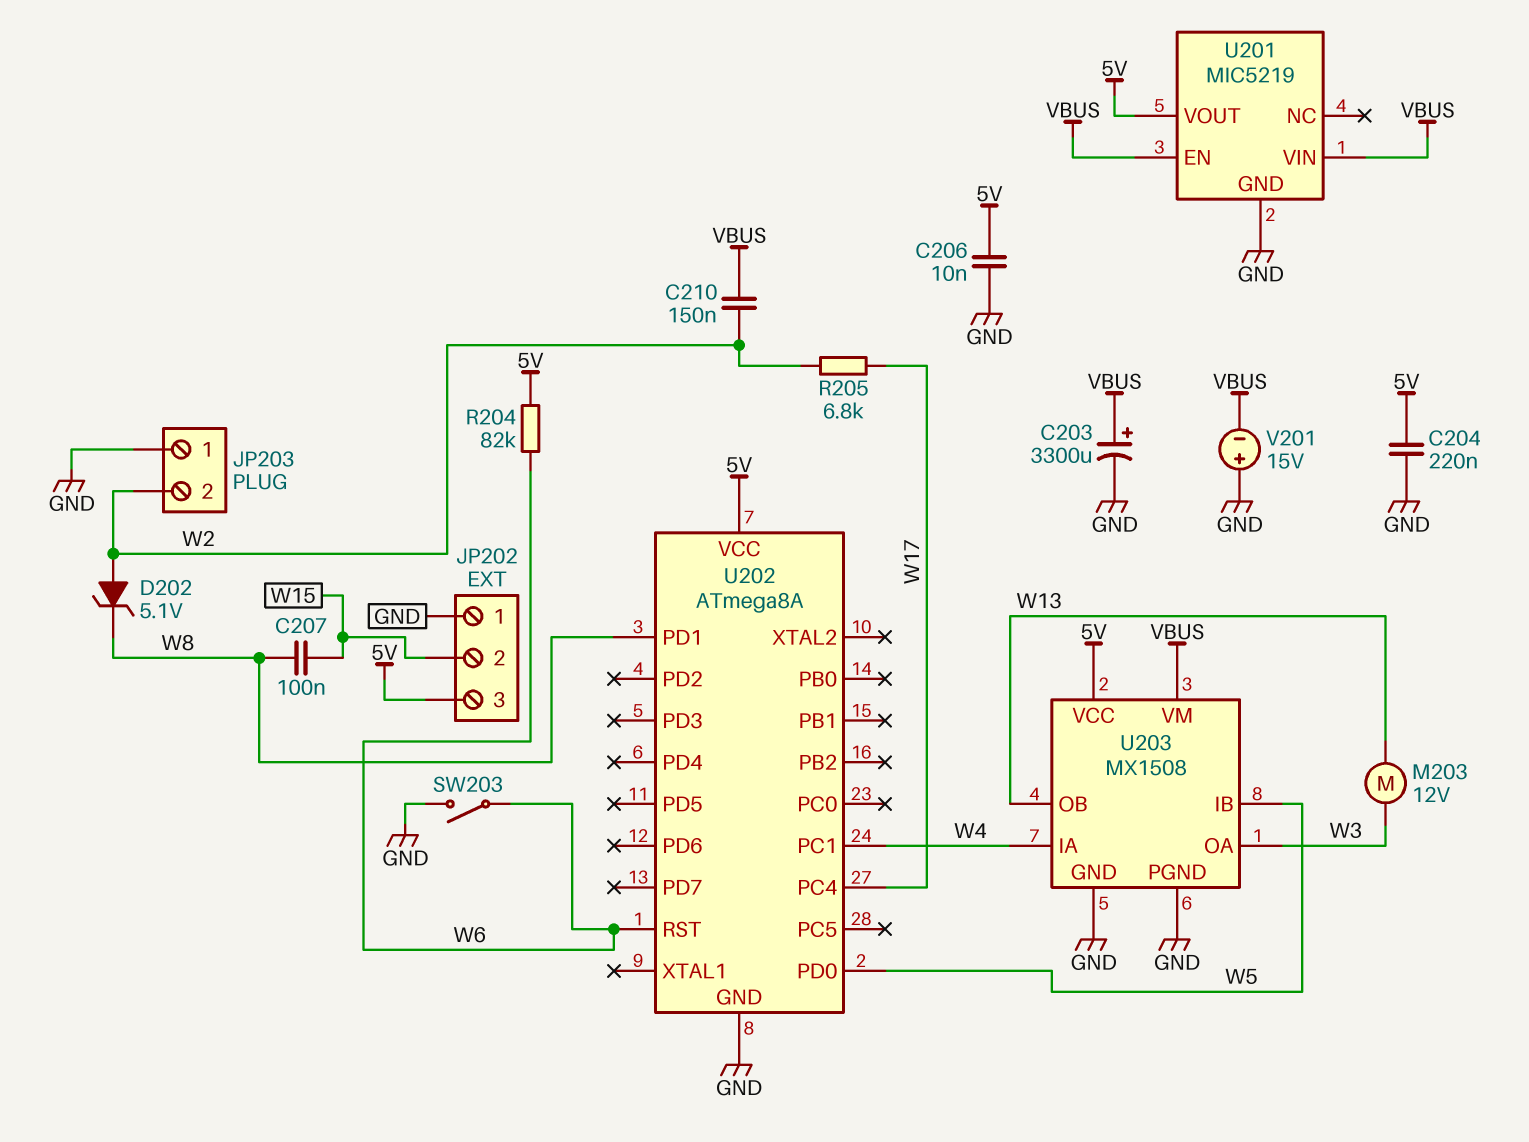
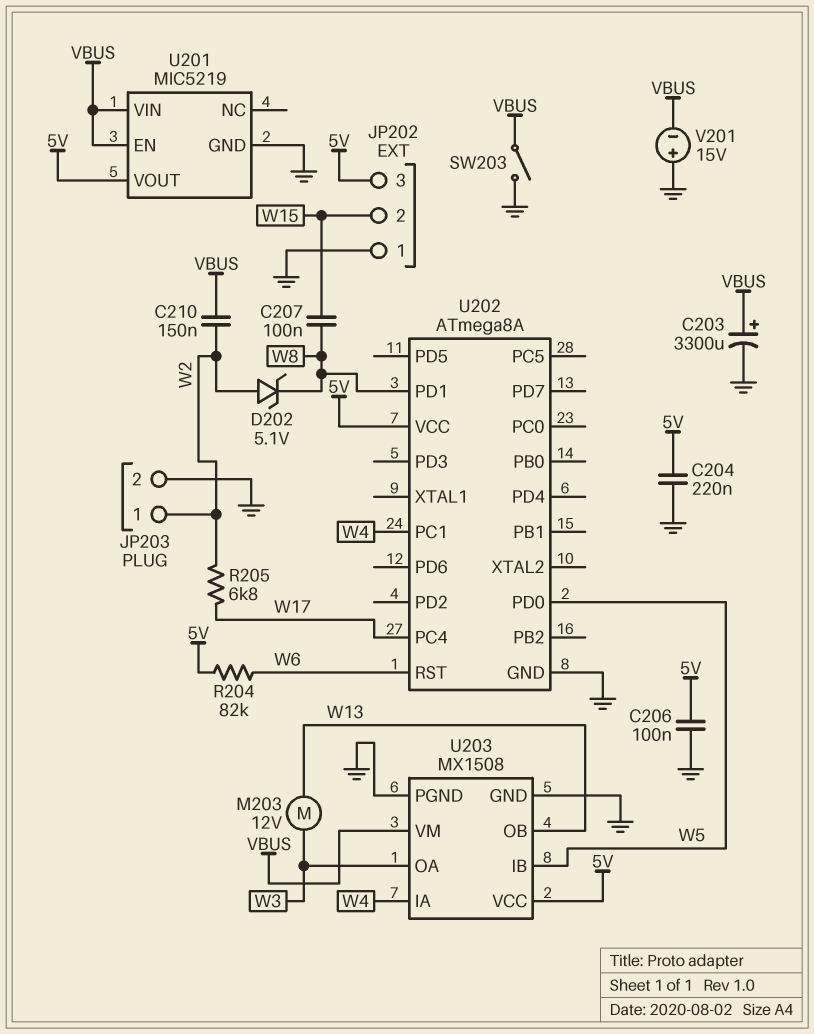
C206: 10nF (5V, GND) -> 100nF (5V, GND)
JP203 pin 1: GND -> W2
JP203 pin 2: W2 -> GND
SW203: switch (GND, W6) -> switch (GND, VBUS)

